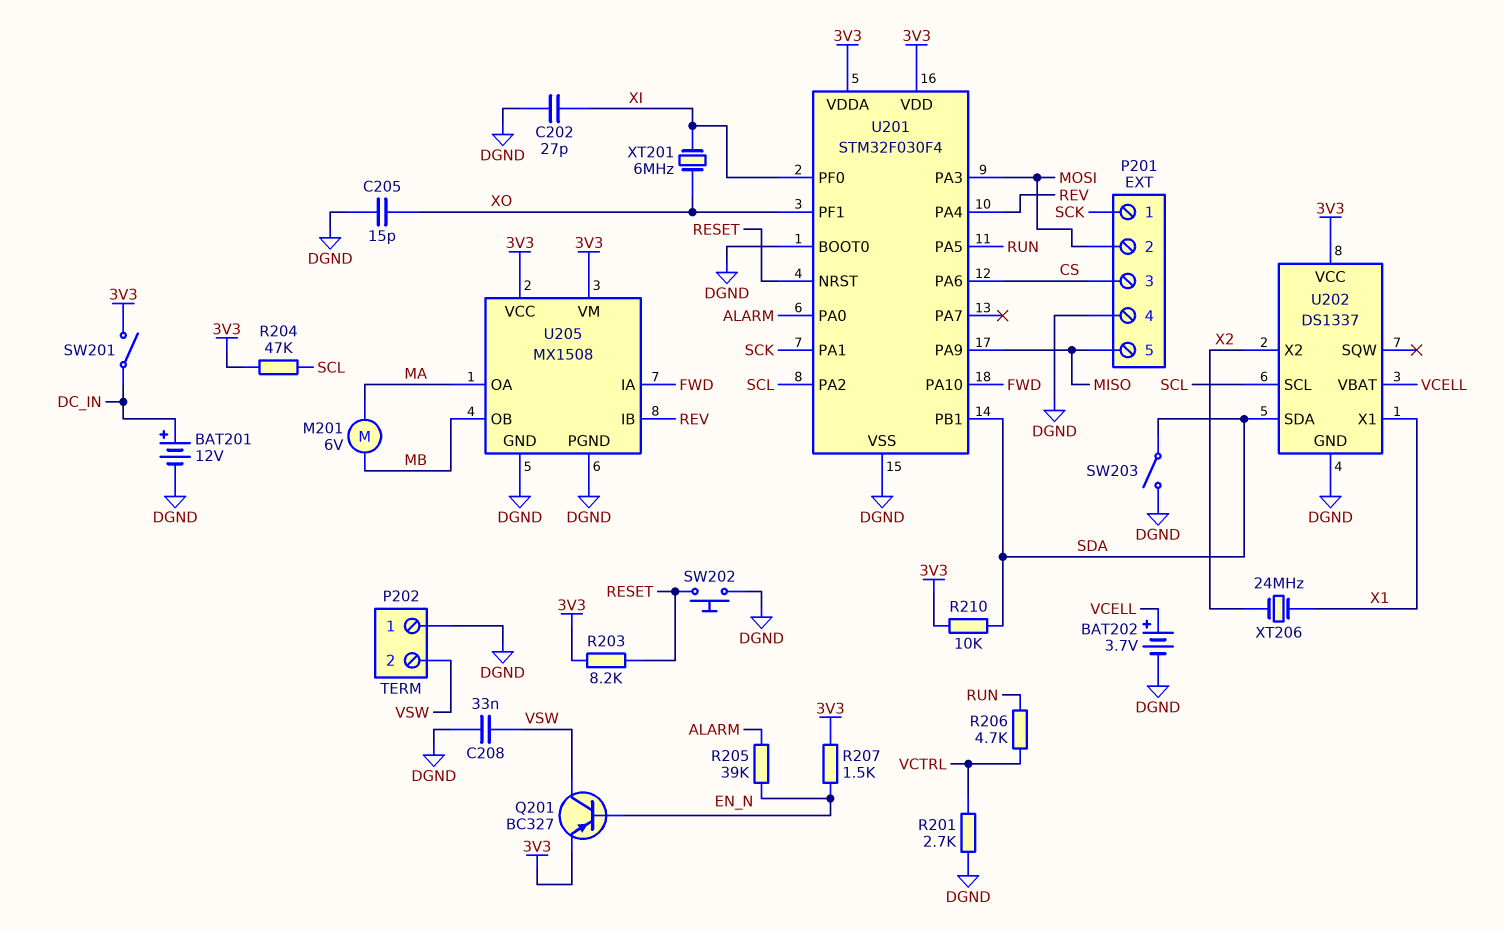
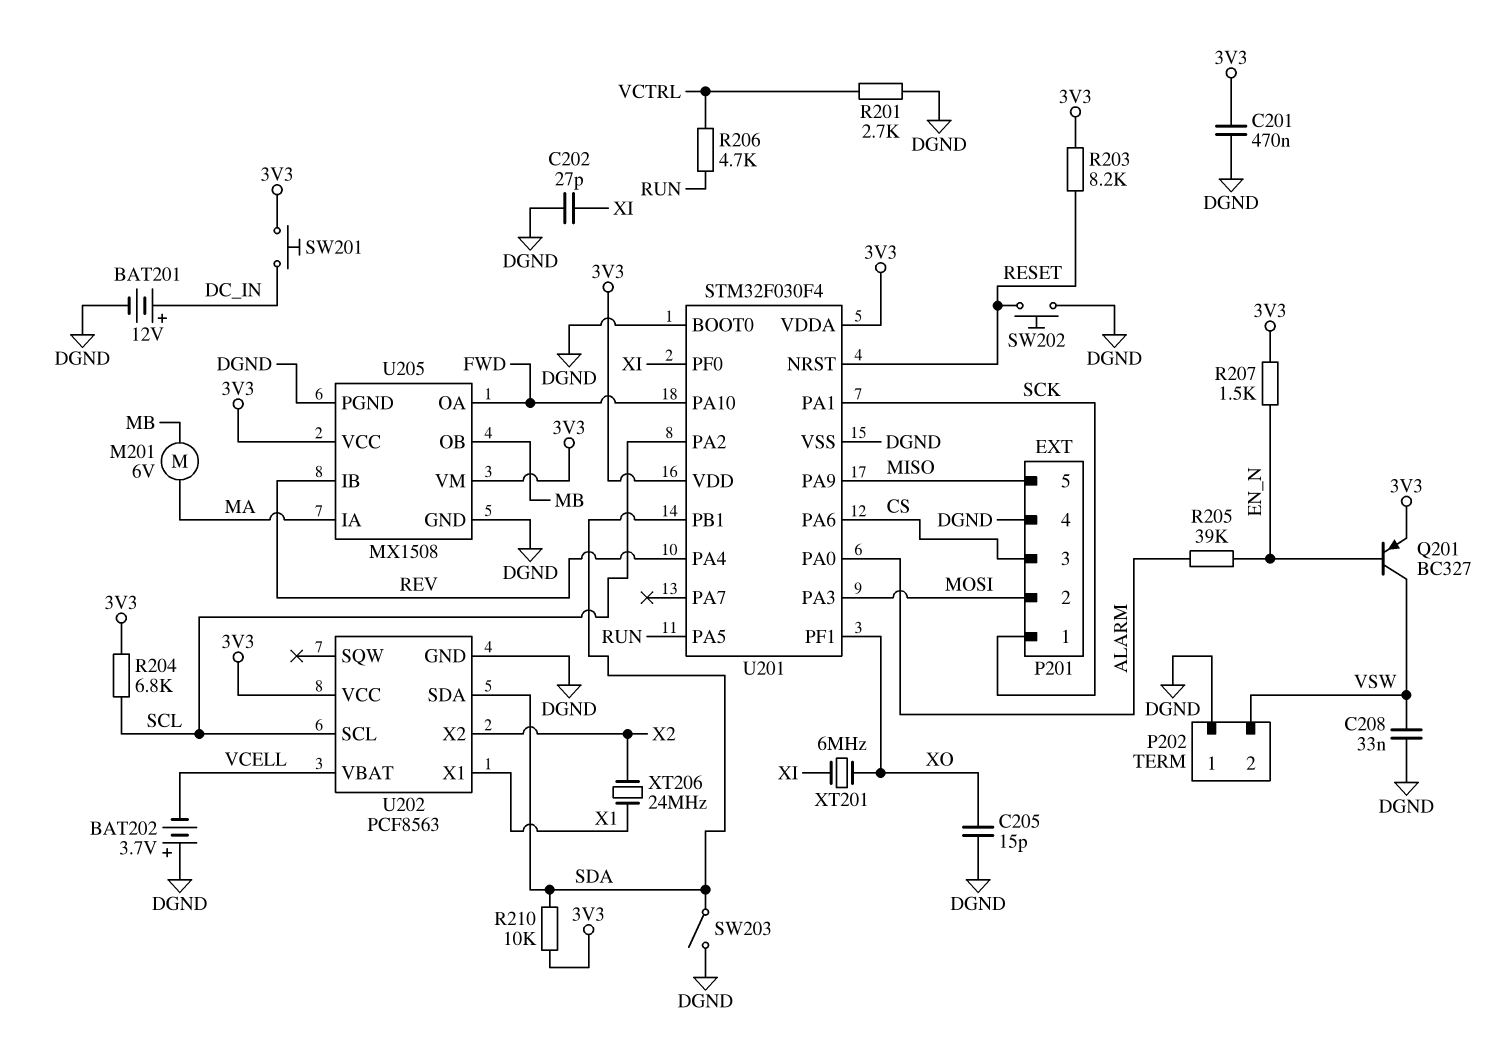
BAT202: 3.7V (plus VCELL, minus DGND) -> 3.7V (plus DGND, minus VCELL)
C201: none -> 470nF (3V3, DGND)
R204: 47k (3V3, SCL) -> 6.8k (3V3, SCL)
SW201: switch (3V3, DC_IN) -> button (3V3, DC_IN)
U202: DS1337 -> PCF8563
U205 pin IA: FWD -> MA
U205 pin OA: MA -> FWD

